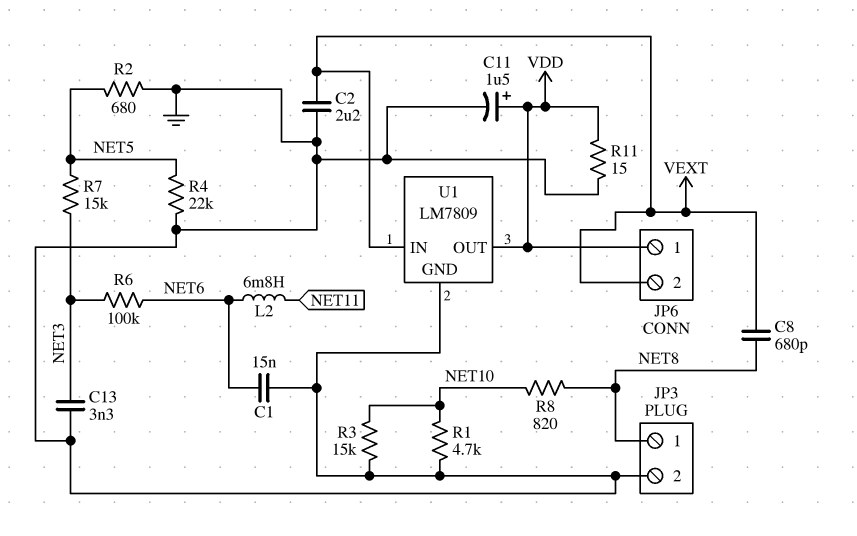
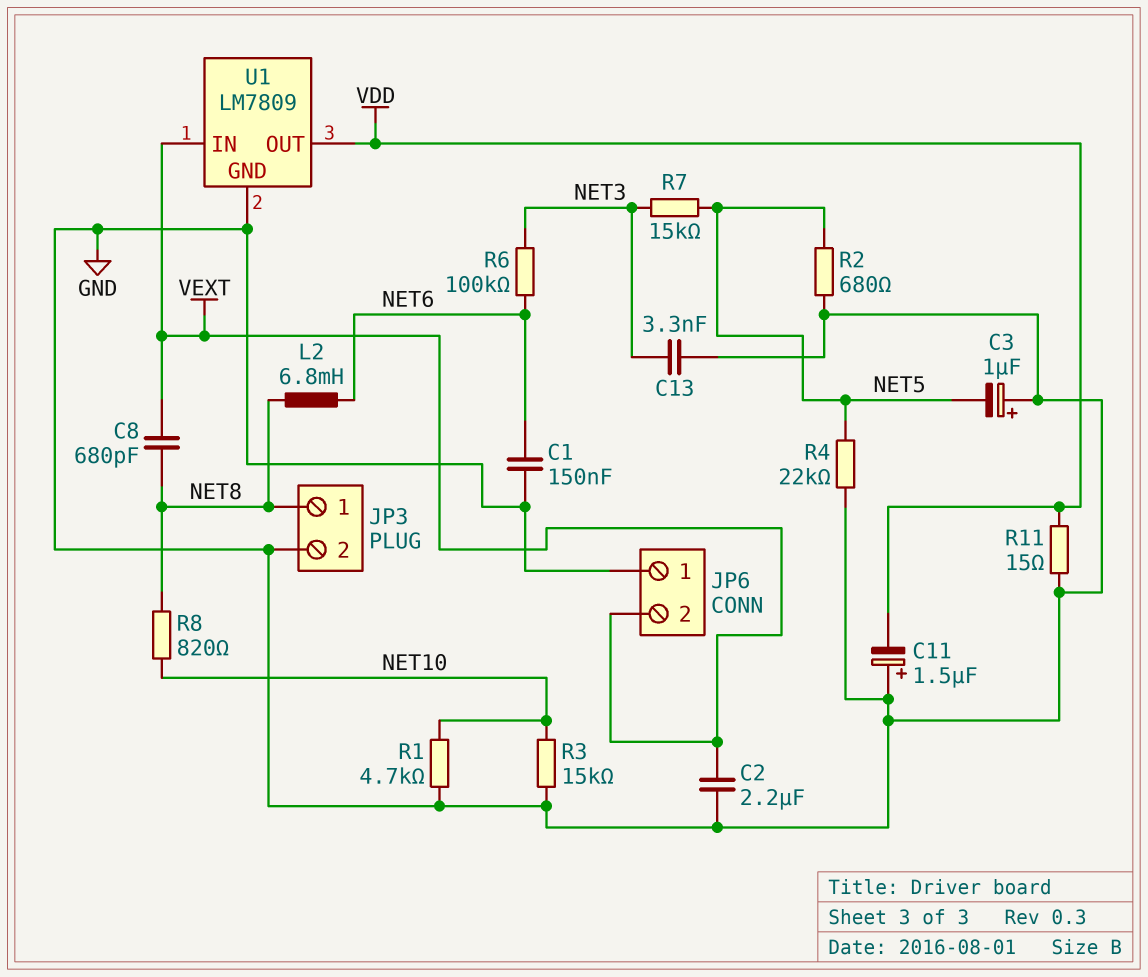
C1: 15nF (GND, NET6) -> 150nF (GND, NET6)
C3: none -> 1uF (plus GND, minus NET5)
C11: 1.5uF (plus VDD, minus GND) -> 1.5uF (plus GND, minus VDD)
JP6 pin 1: VDD -> GND
L2: 6.8mH (NET6, NET11) -> 6.8mH (NET6, NET8)

